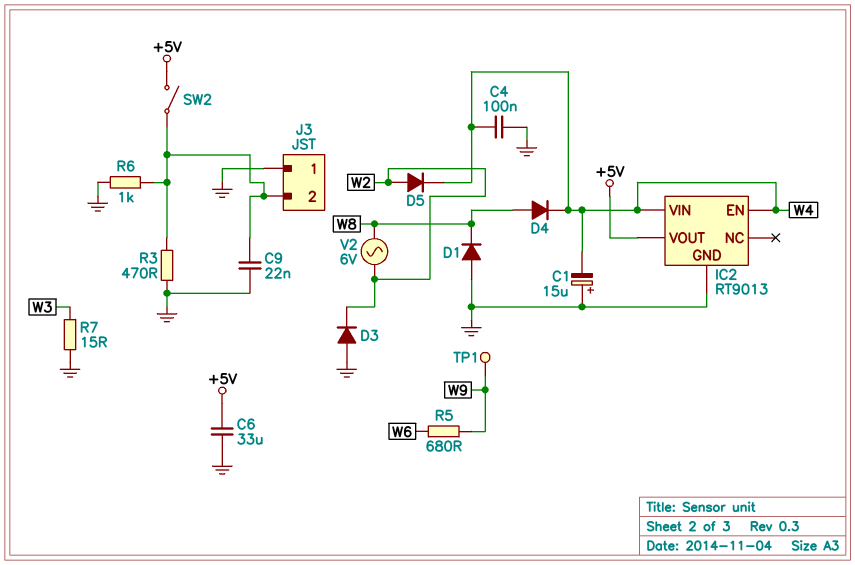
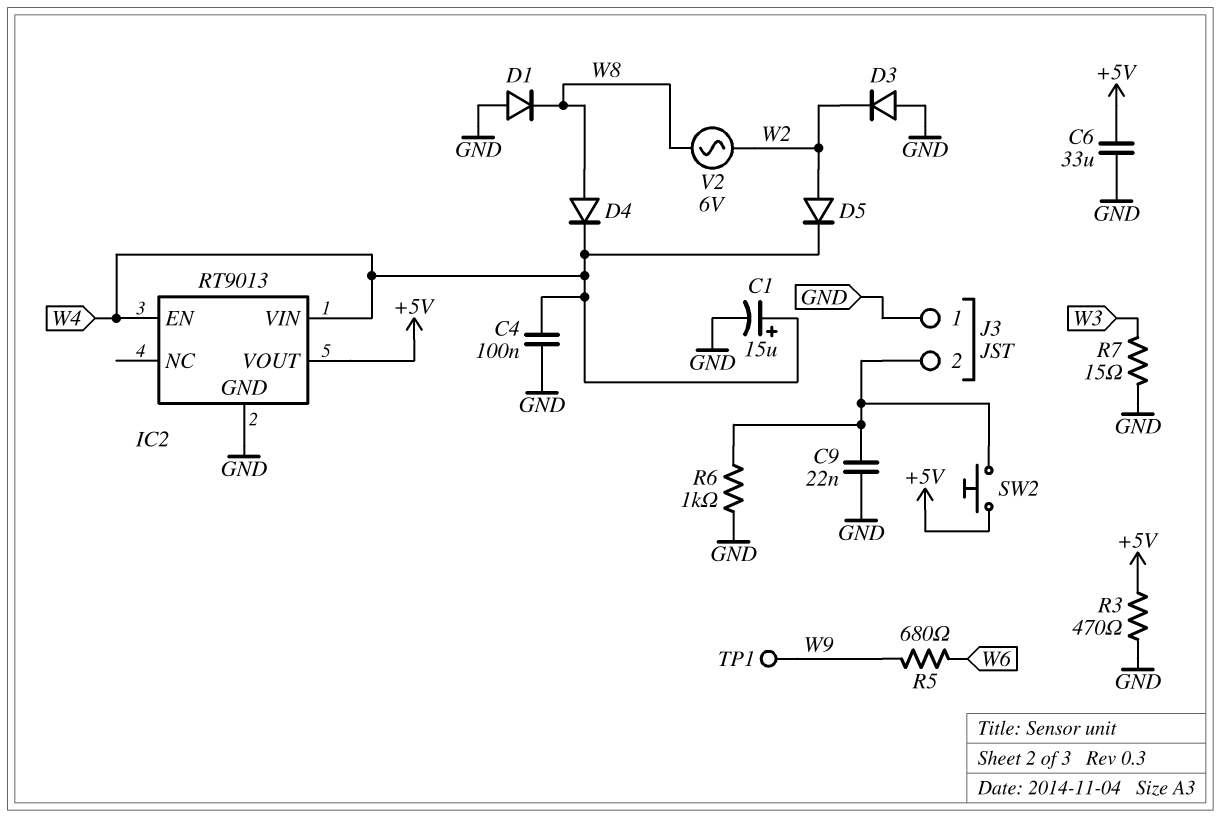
C1: 15uF (plus GND, minus W4) -> 15uF (plus W4, minus GND)
R3: 470 (GND, J3/2) -> 470 (+5V, GND)
SW2: switch (+5V, J3/2) -> button (+5V, J3/2)

